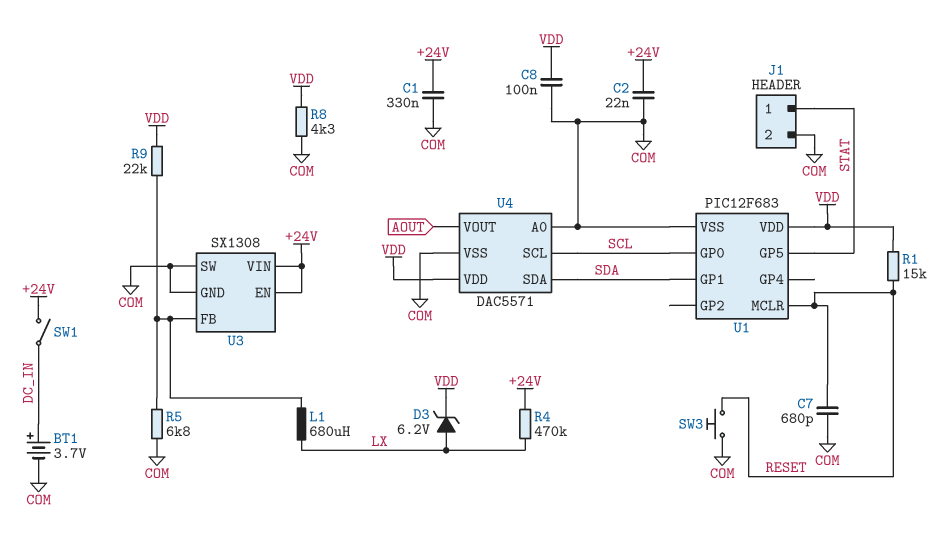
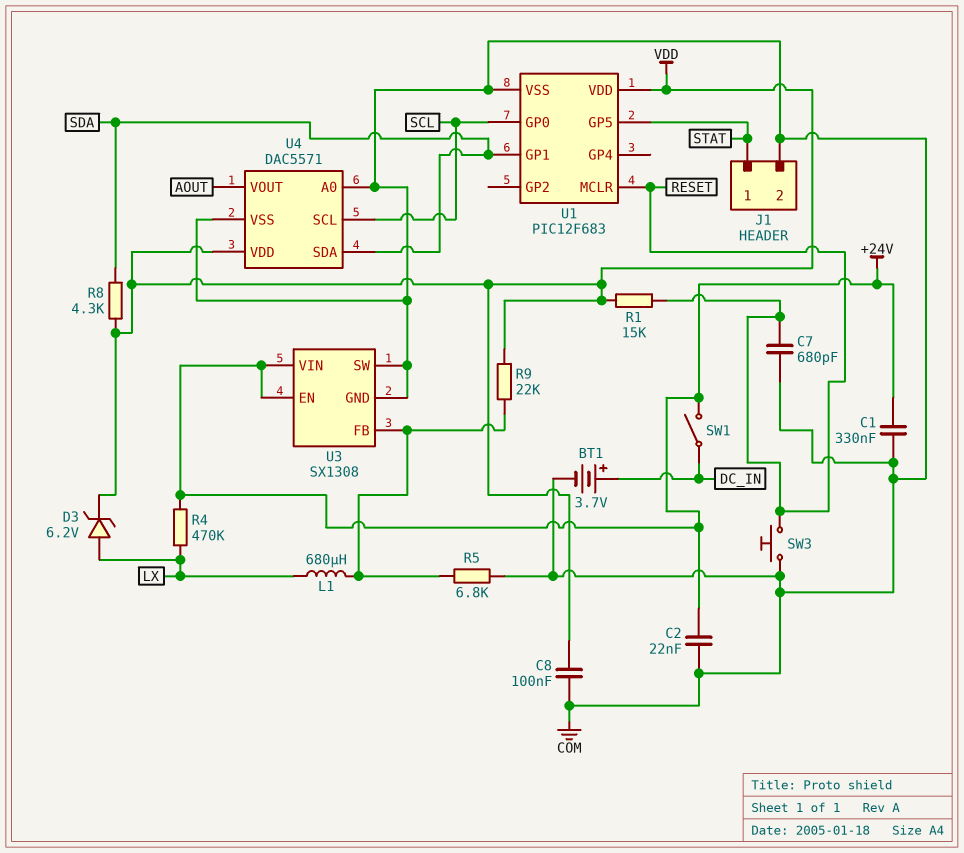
R8: 4.3k (COM, VDD) -> 4.3k (SDA, VDD)

